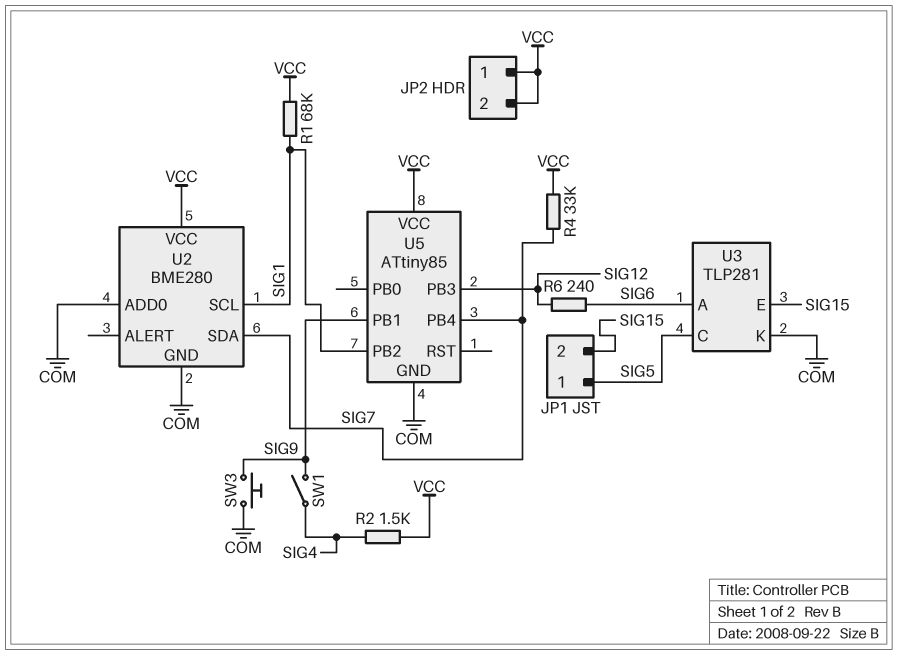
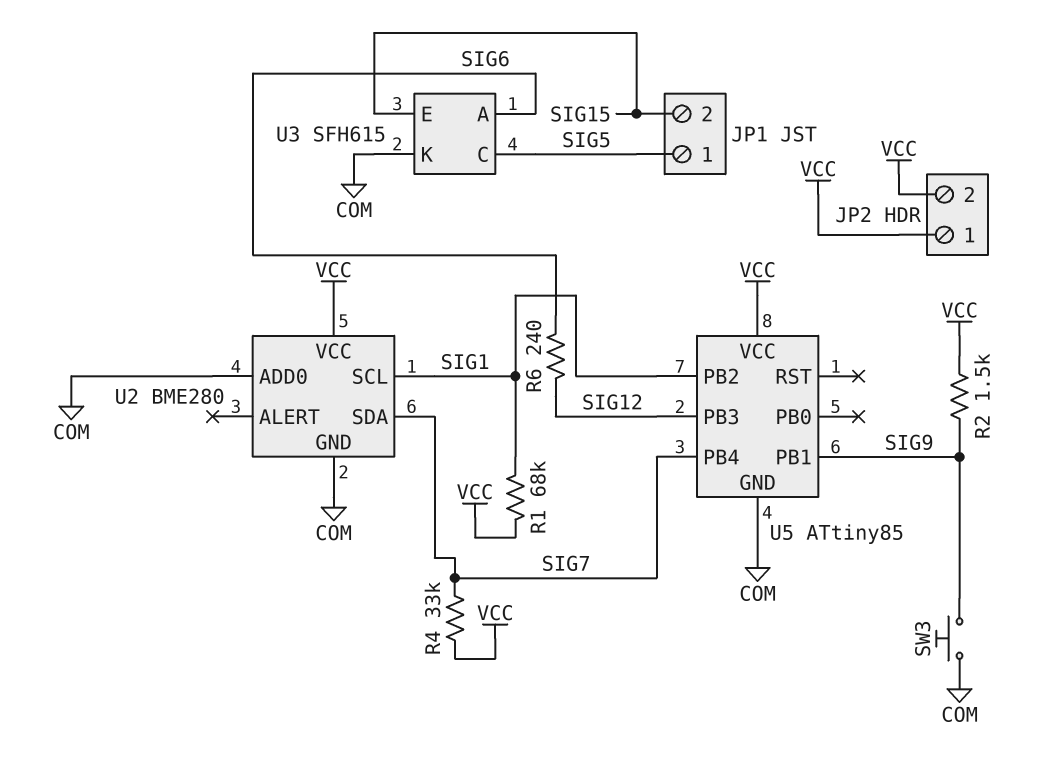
R2: 1.5k (SIG4, VCC) -> 1.5k (SIG9, VCC)
SW1: switch (SIG4, SIG9) -> none
U3: TLP281 -> SFH615

